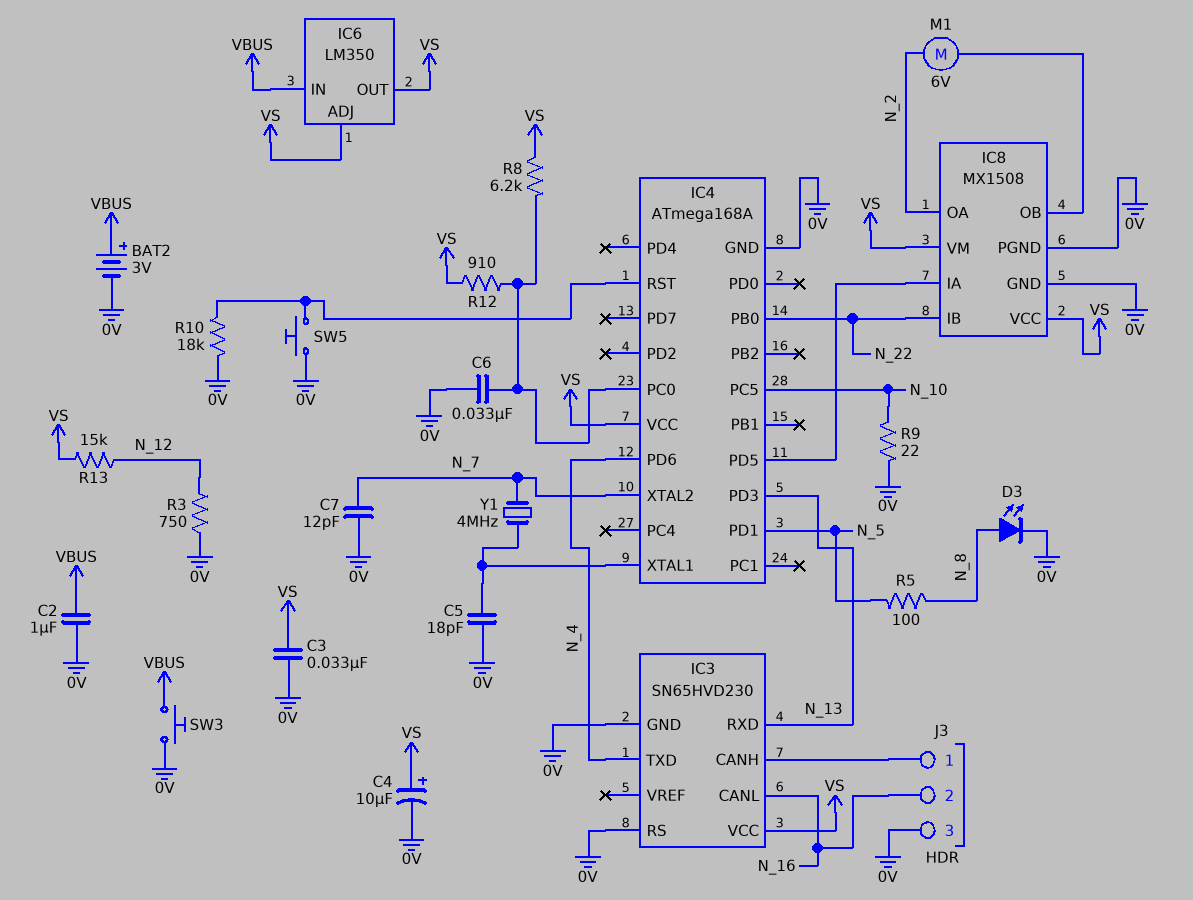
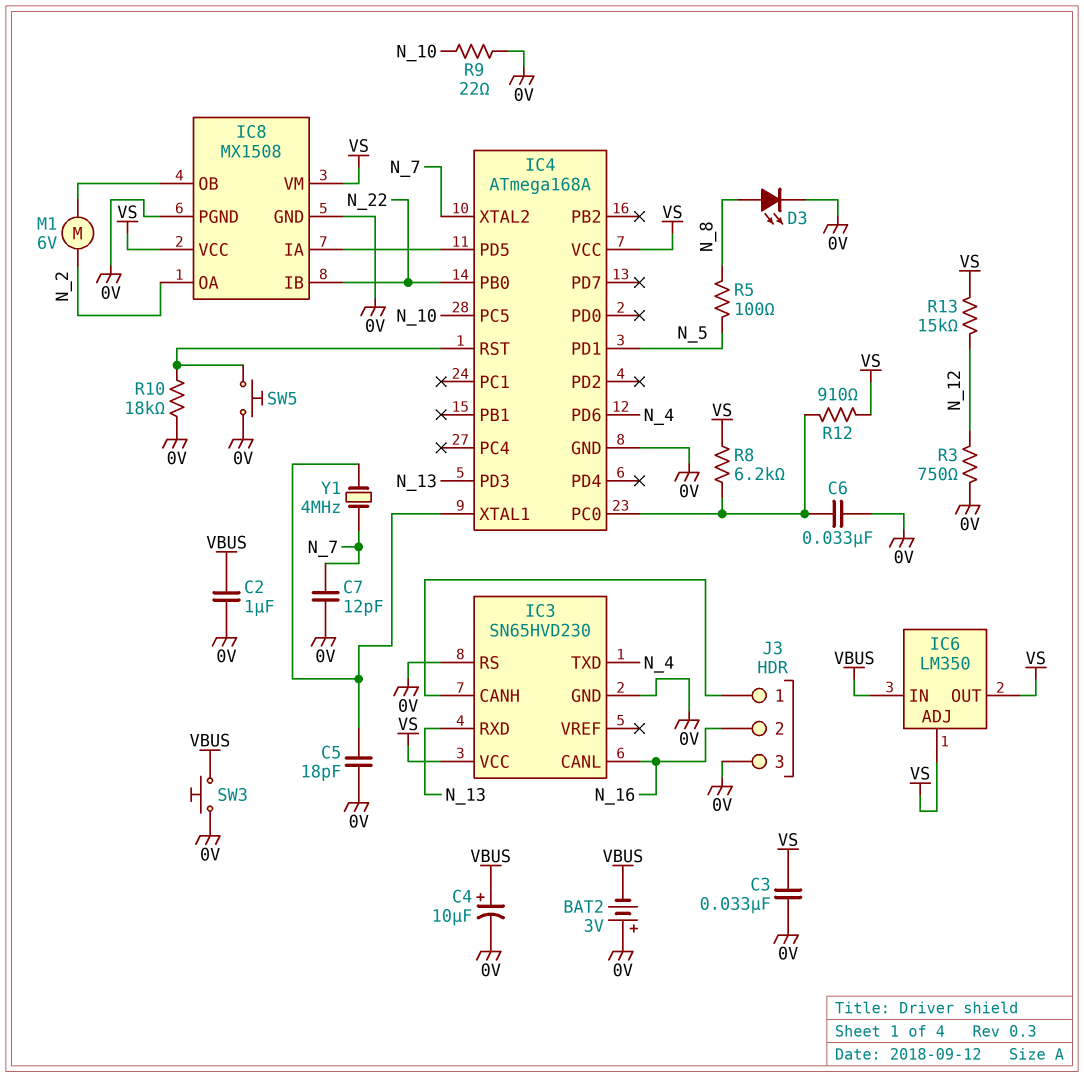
BAT2: 3V (plus VBUS, minus 0V) -> 3V (plus 0V, minus VBUS)
C4: 10uF (plus VS, minus 0V) -> 10uF (plus VBUS, minus 0V)

